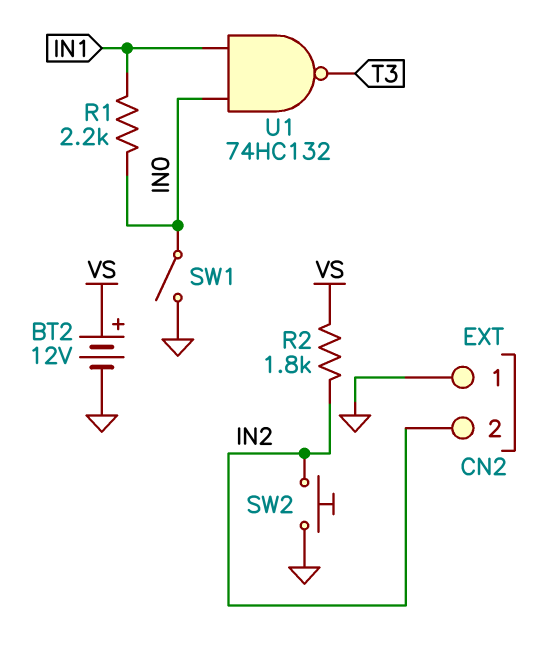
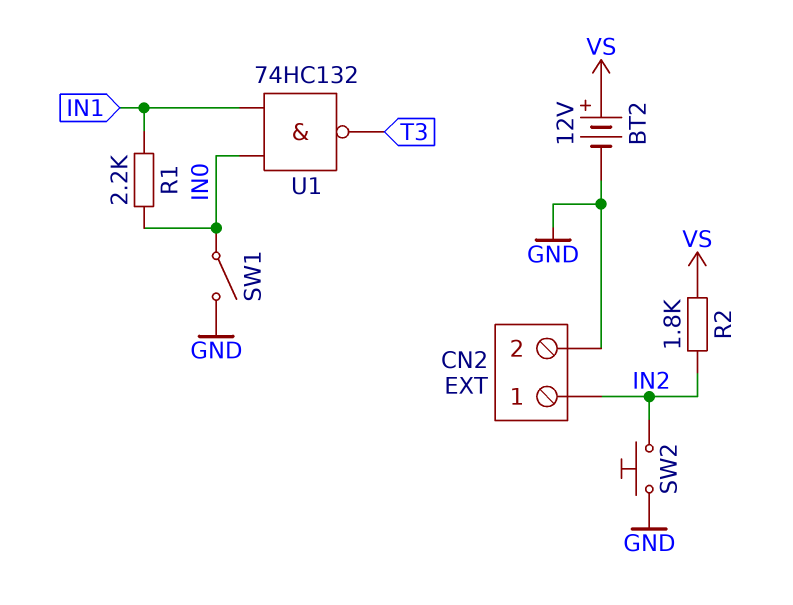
CN2 pin 1: GND -> IN2
CN2 pin 2: IN2 -> GND

